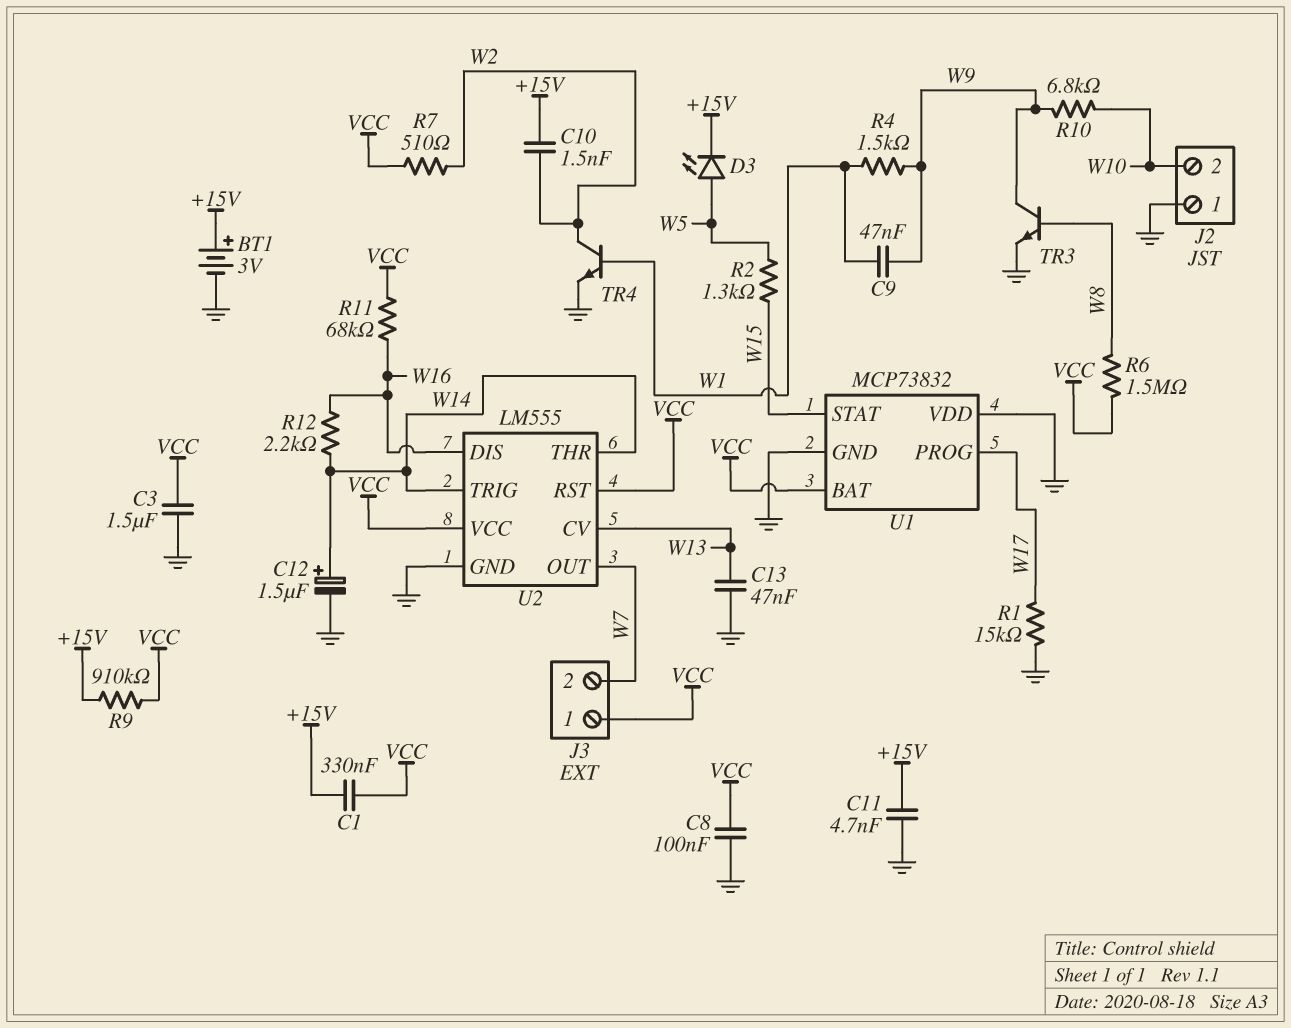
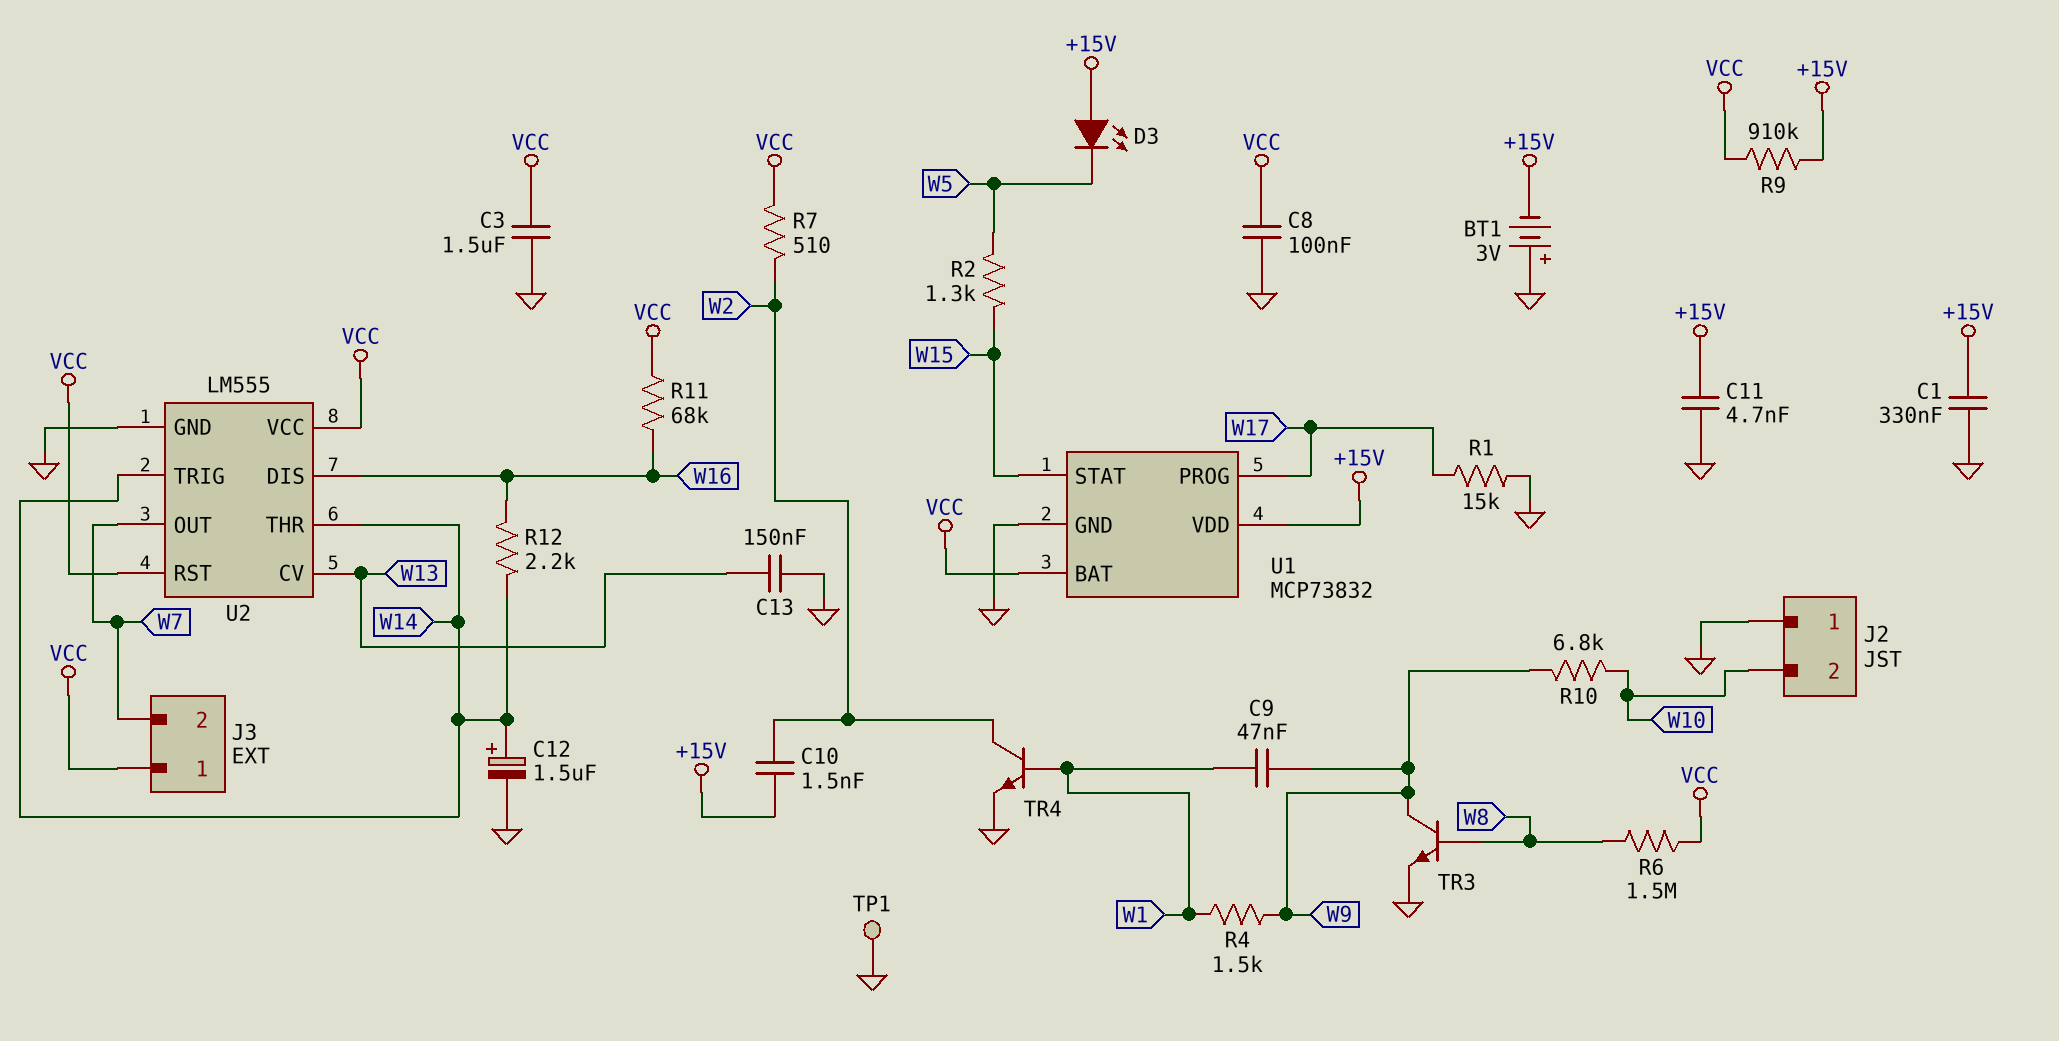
BT1: 3V (plus +15V, minus GND) -> 3V (plus GND, minus +15V)
C1: 330nF (+15V, VCC) -> 330nF (+15V, GND)
C13: 47nF (GND, W13) -> 150nF (GND, W13)
D3: LED (A W5, K +15V) -> LED (A +15V, K W5)
TP1: none -> test point (GND)
U1 pin VDD: GND -> +15V

